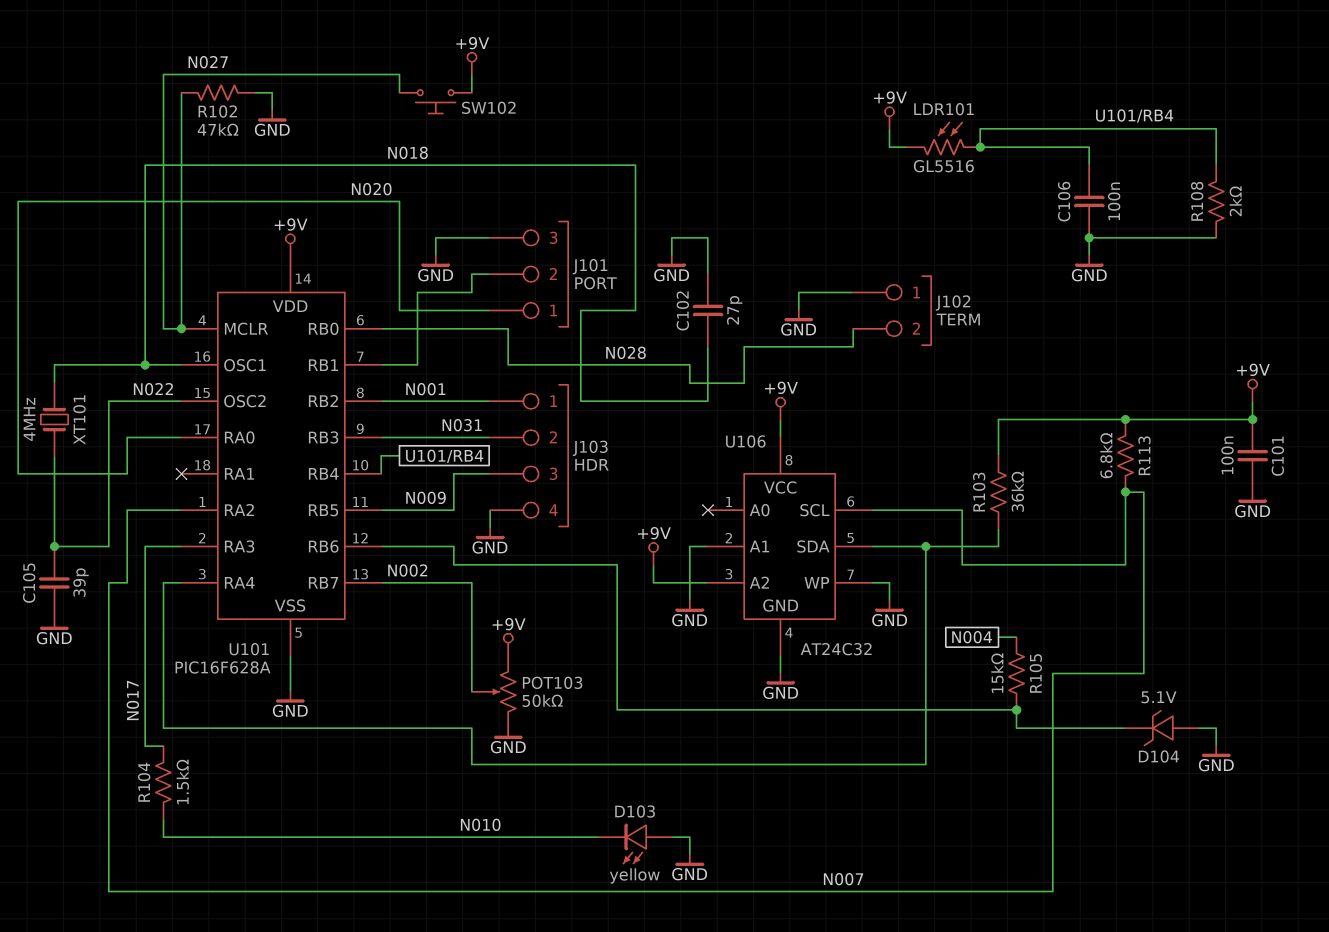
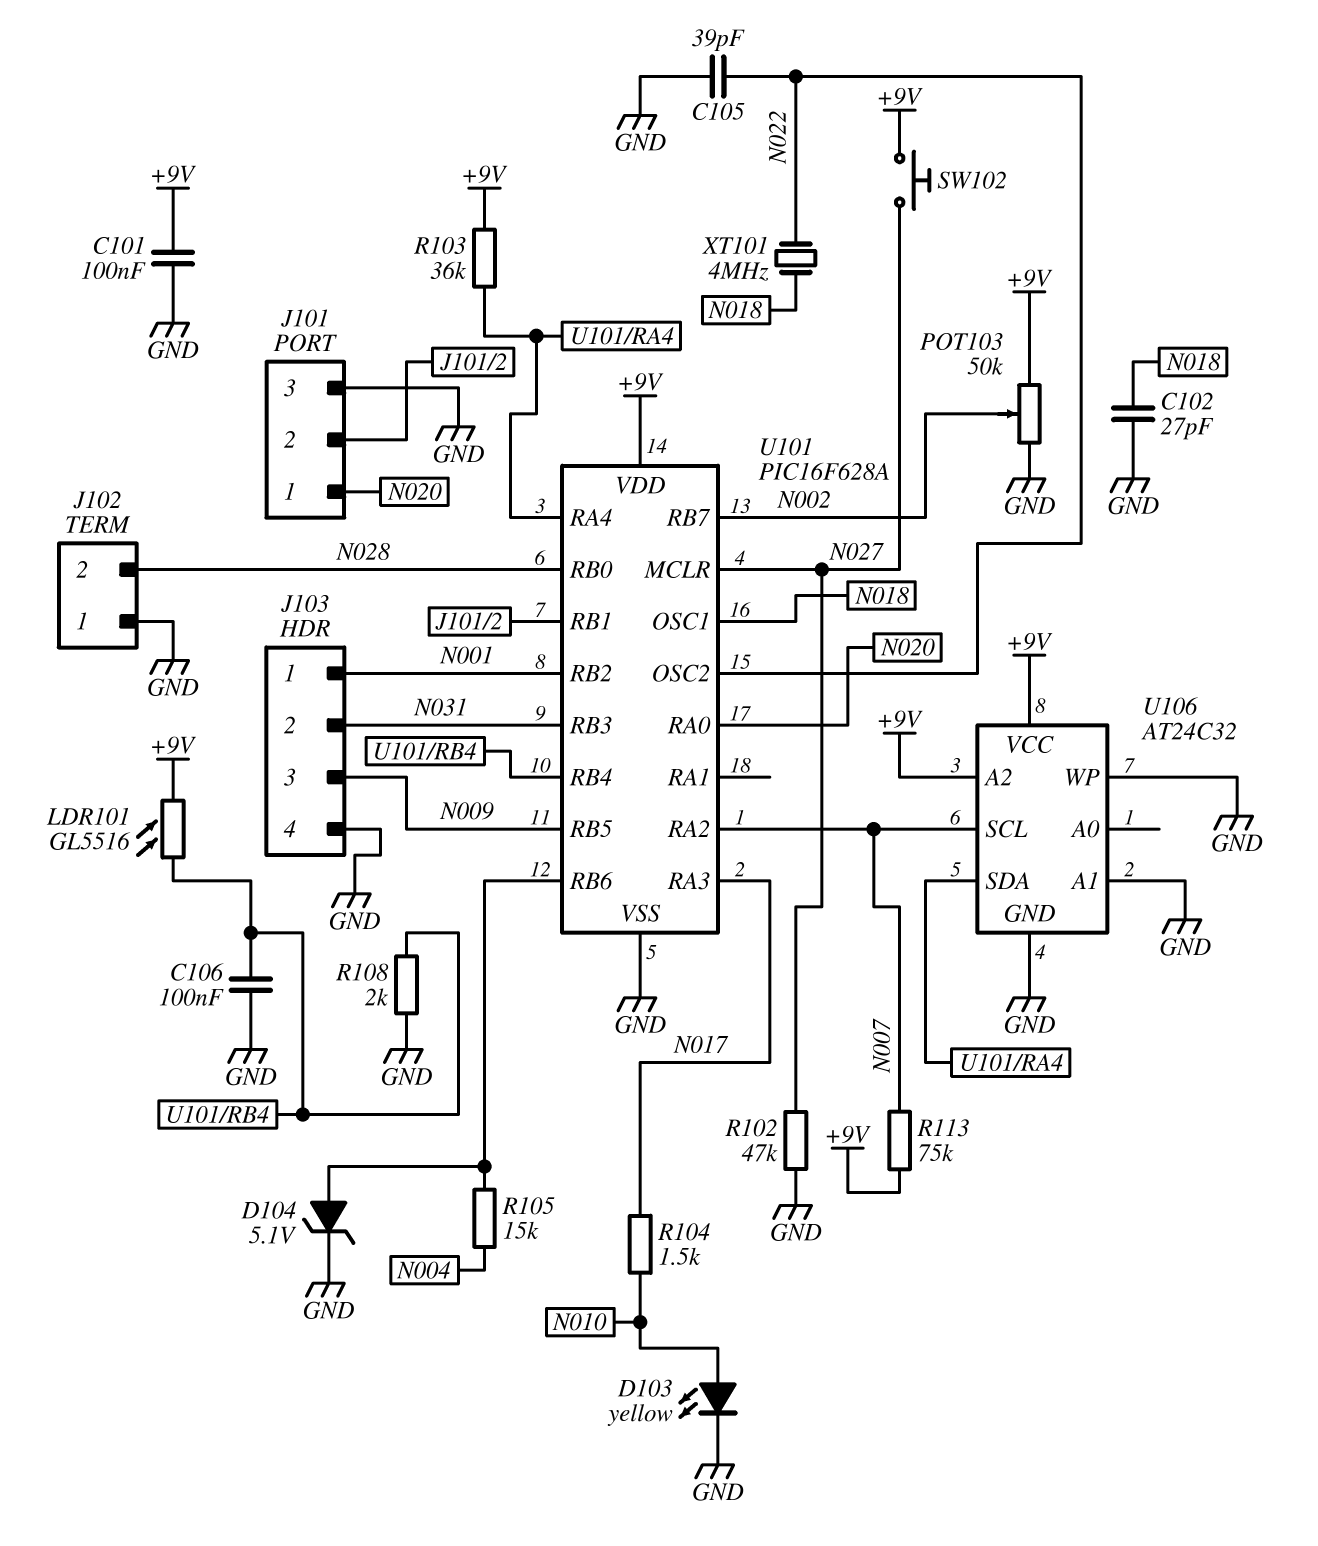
D103: LED yellow (A GND, K N010) -> LED yellow (A N010, K GND)
D104: zener 5.1V (A GND, K U101/RB6) -> zener 5.1V (A U101/RB6, K GND)
R113: 6.8k (+9V, N007) -> 75k (+9V, N007)

